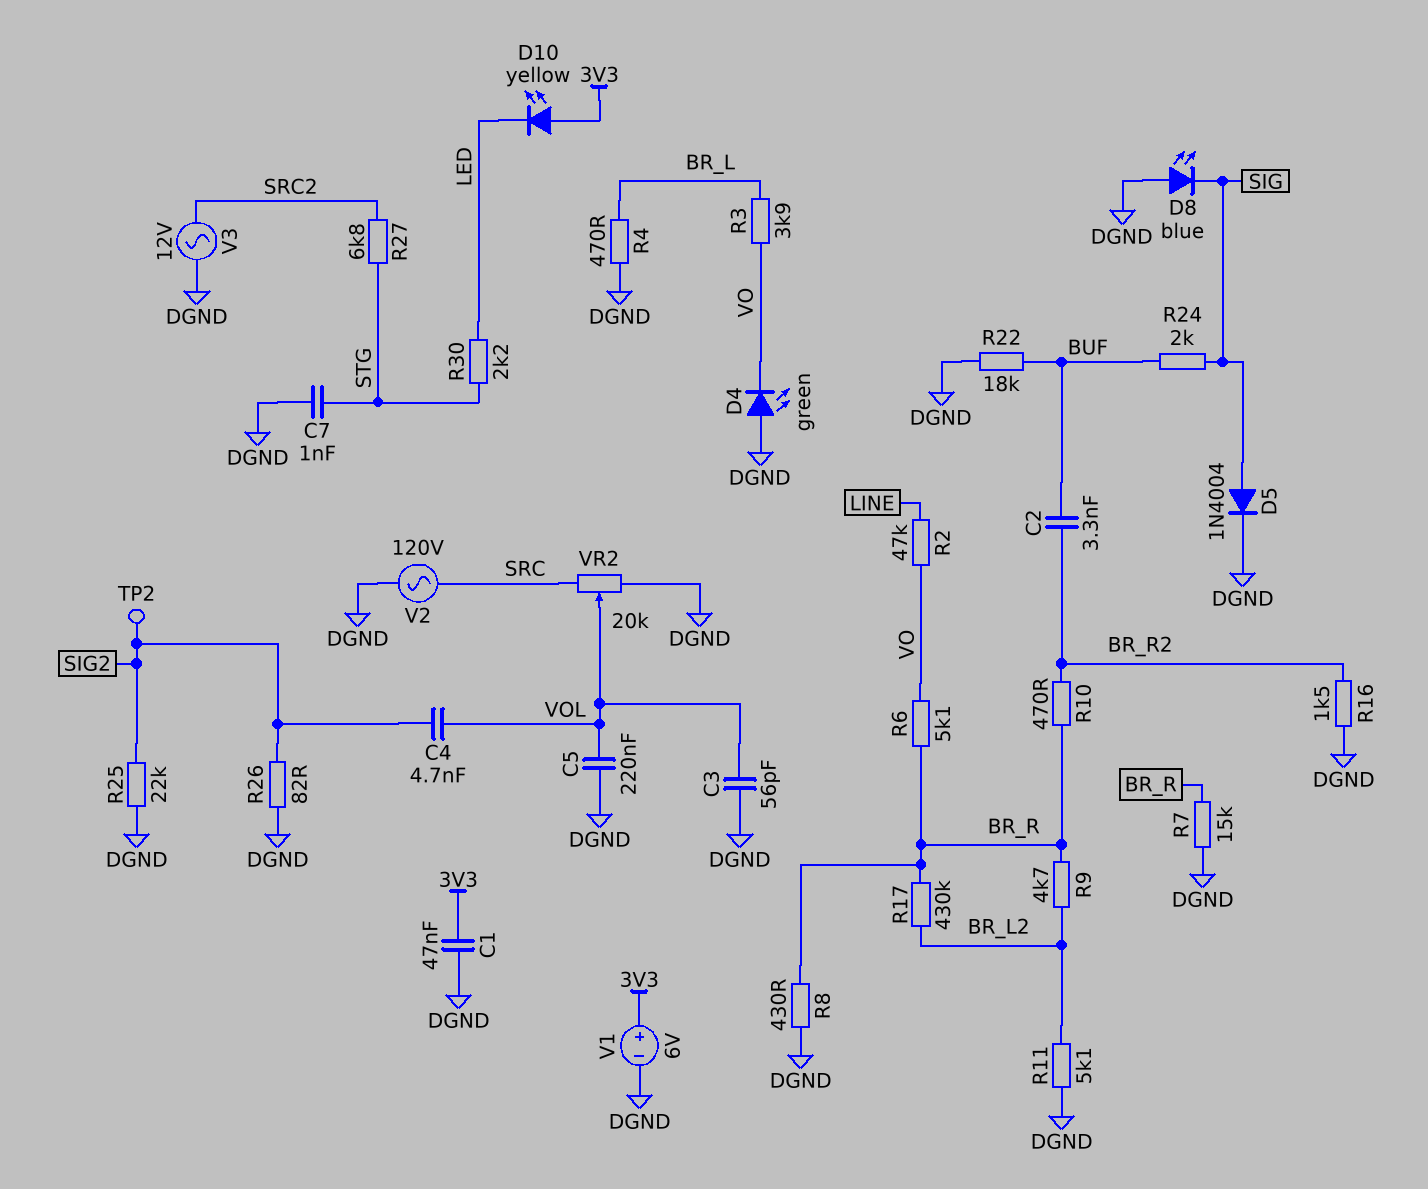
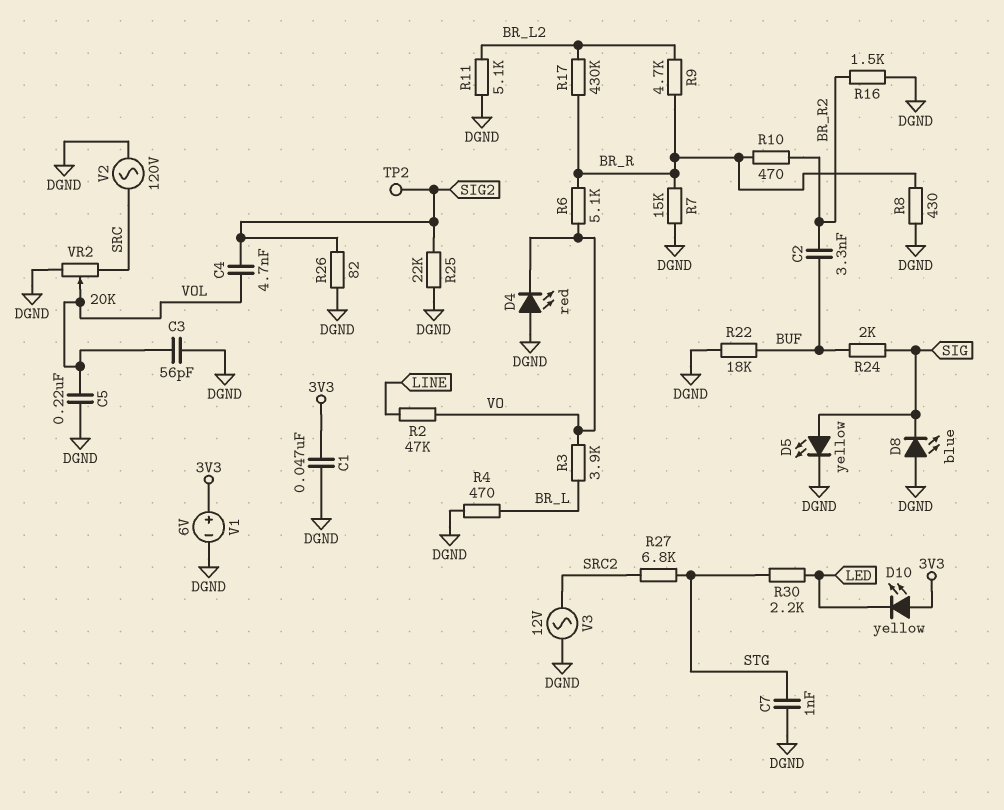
D4: LED green (A DGND, K VO) -> LED red (A DGND, K VO)
D5: diode 1N4004 (A SIG, K DGND) -> LED yellow (A SIG, K DGND)

